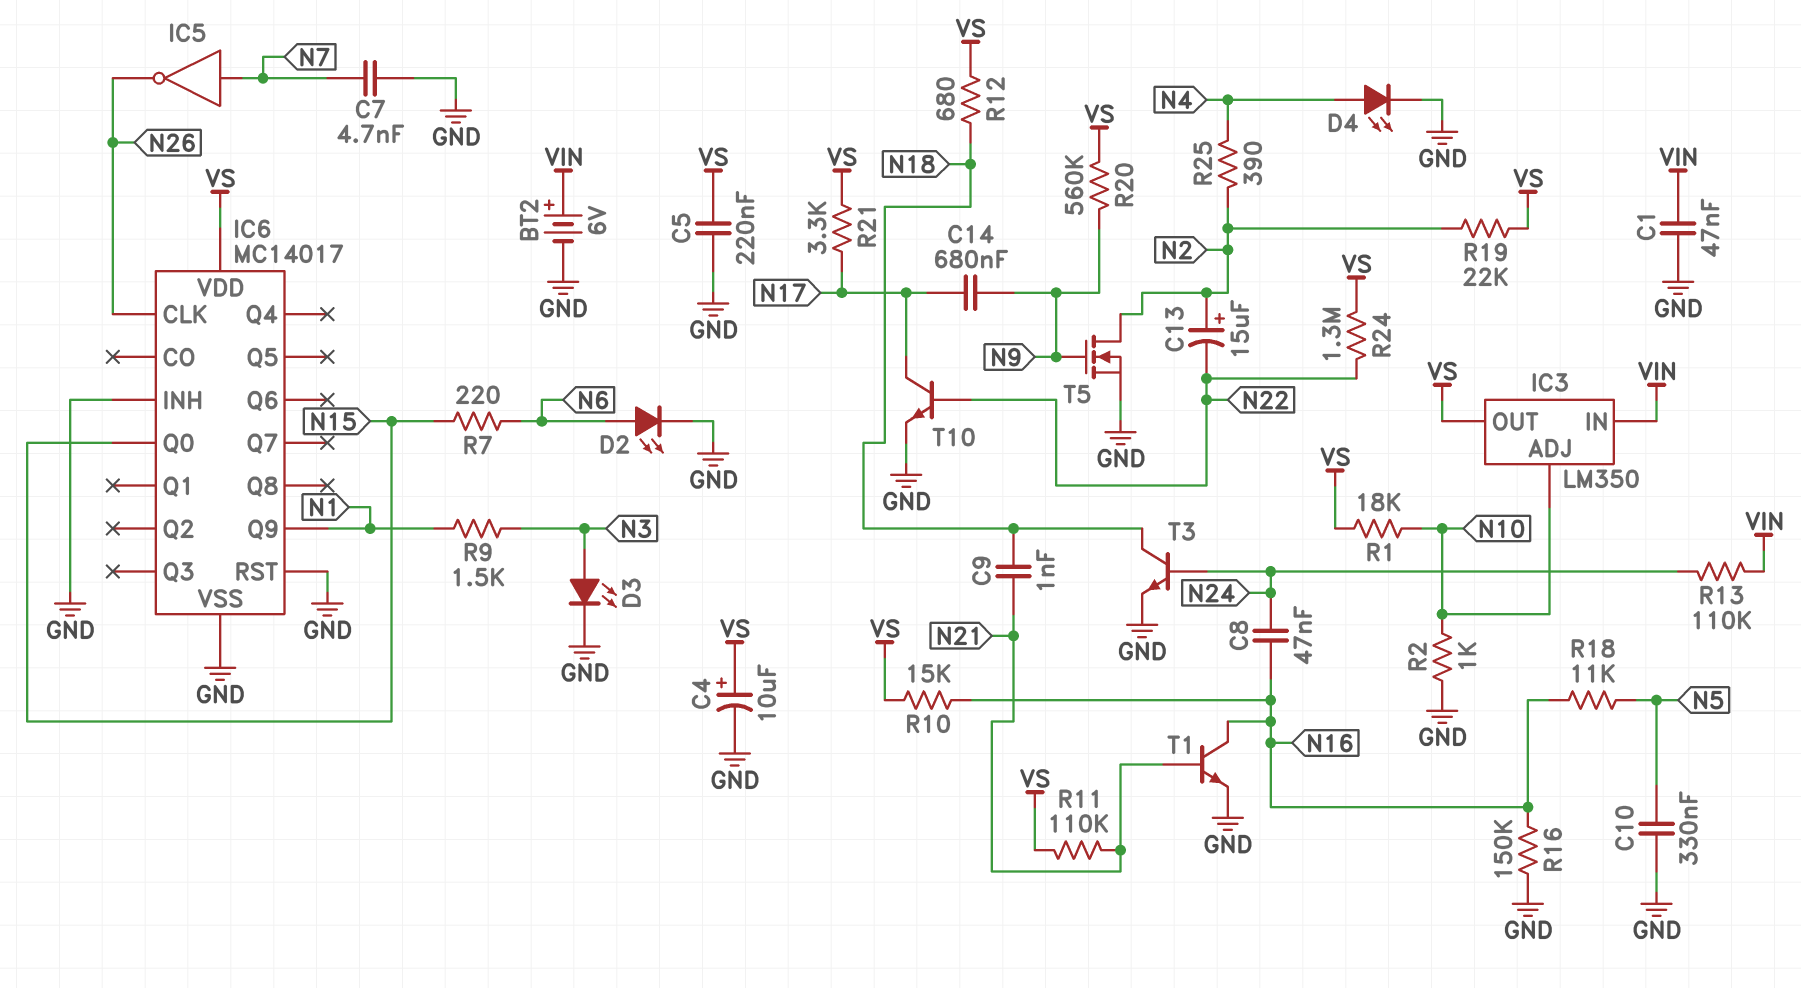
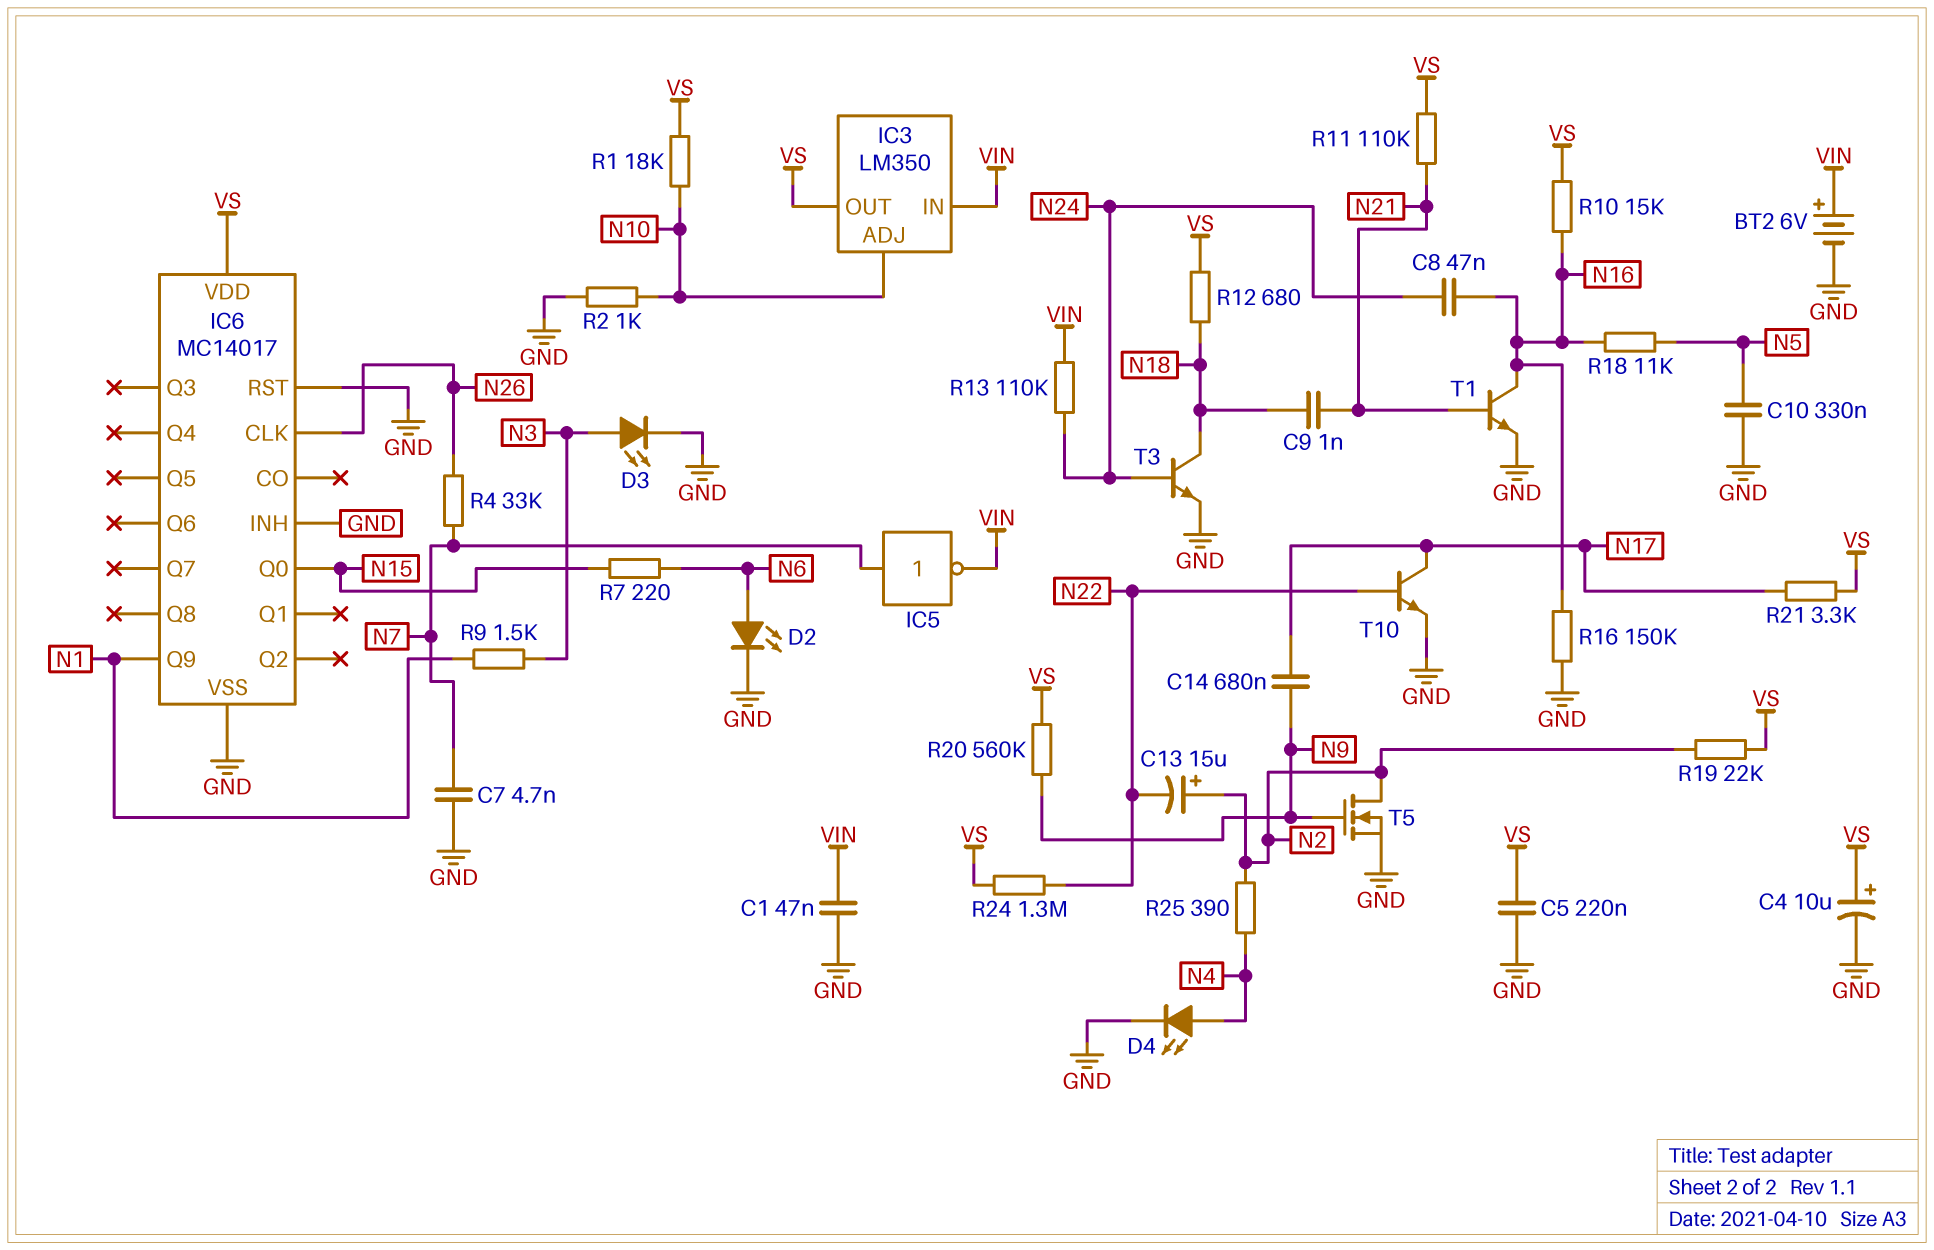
IC5: NOT (in N7, out N26) -> NOT (in N7, out VIN)
R4: none -> 33k (N7, N26)

